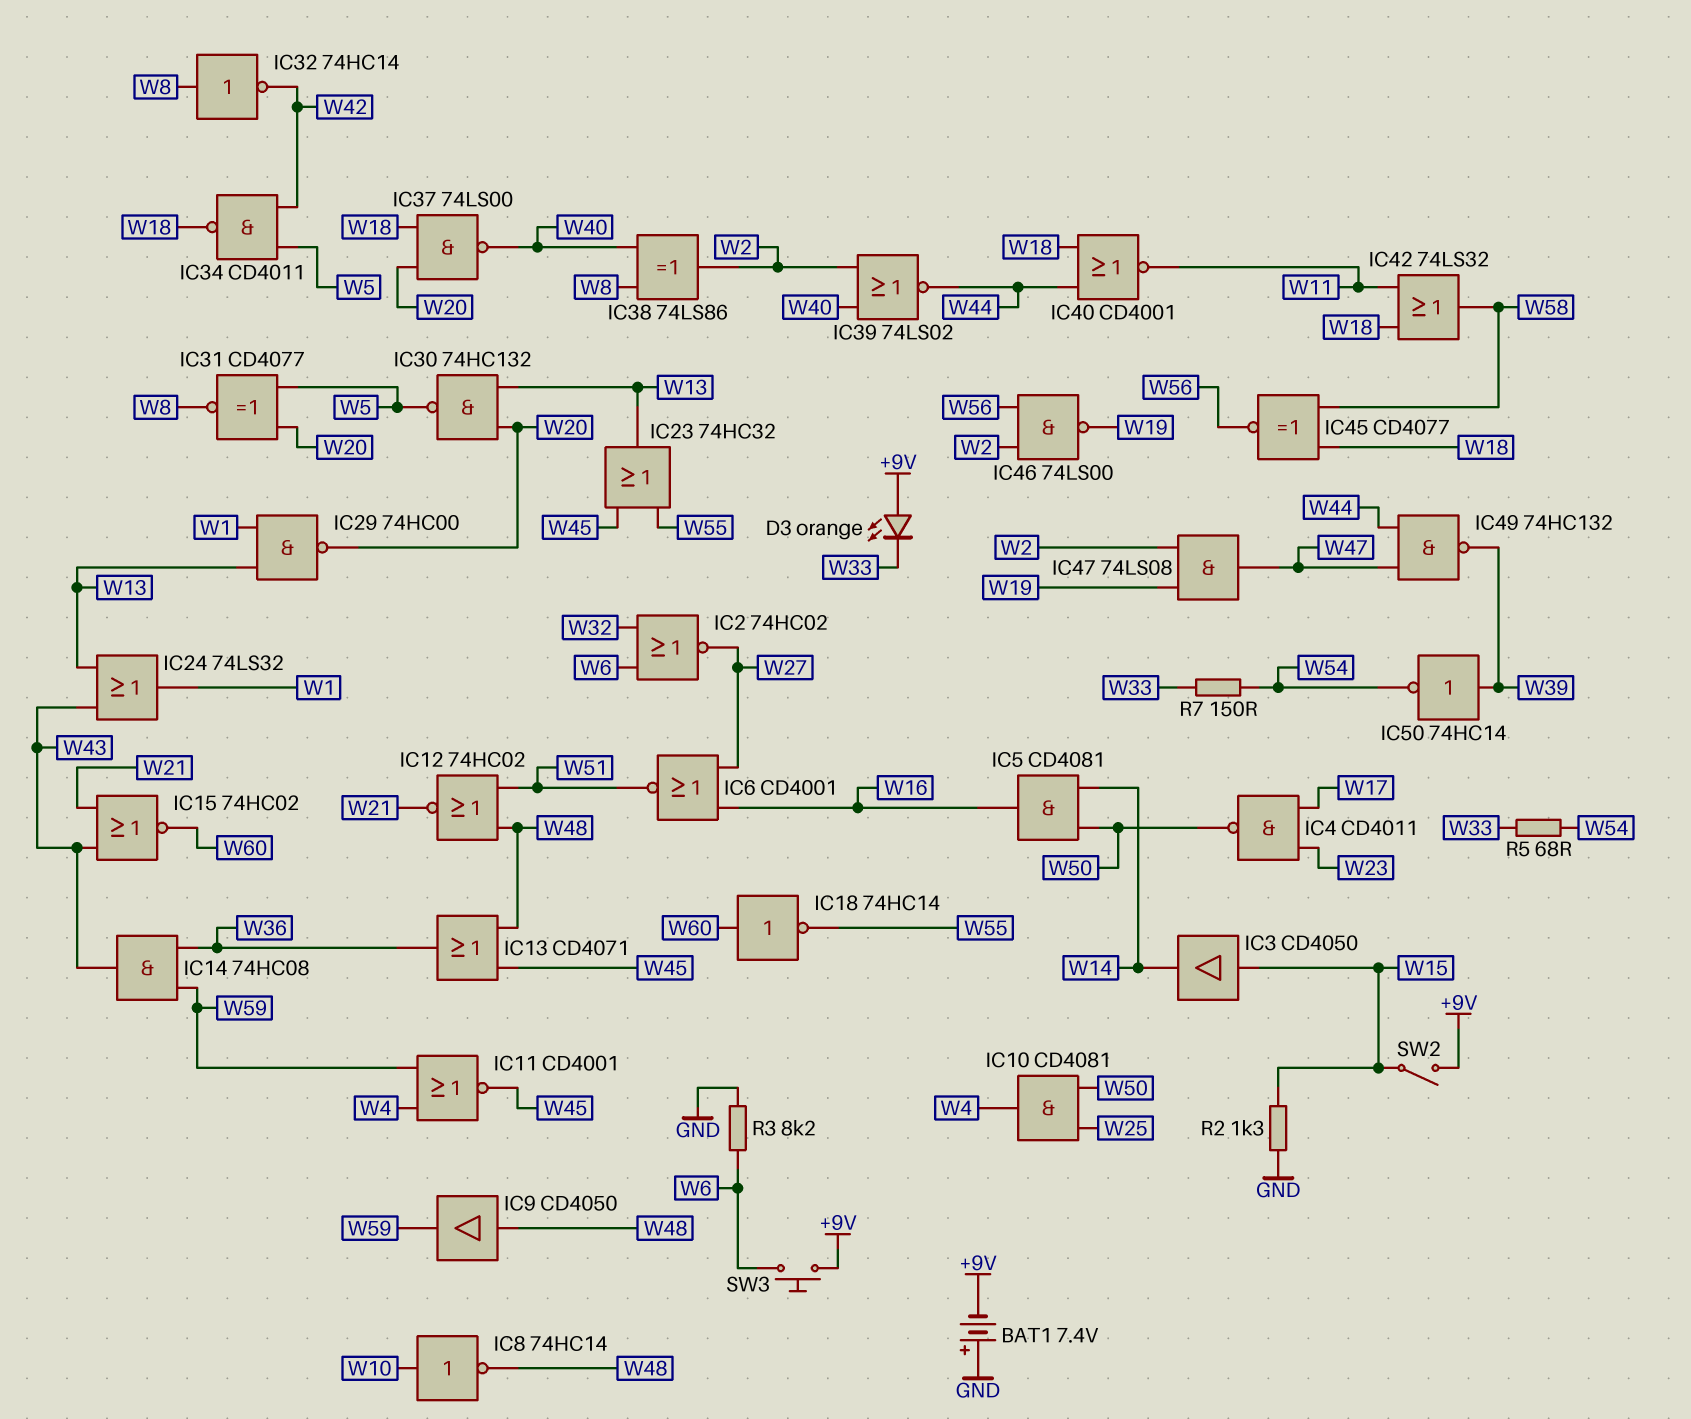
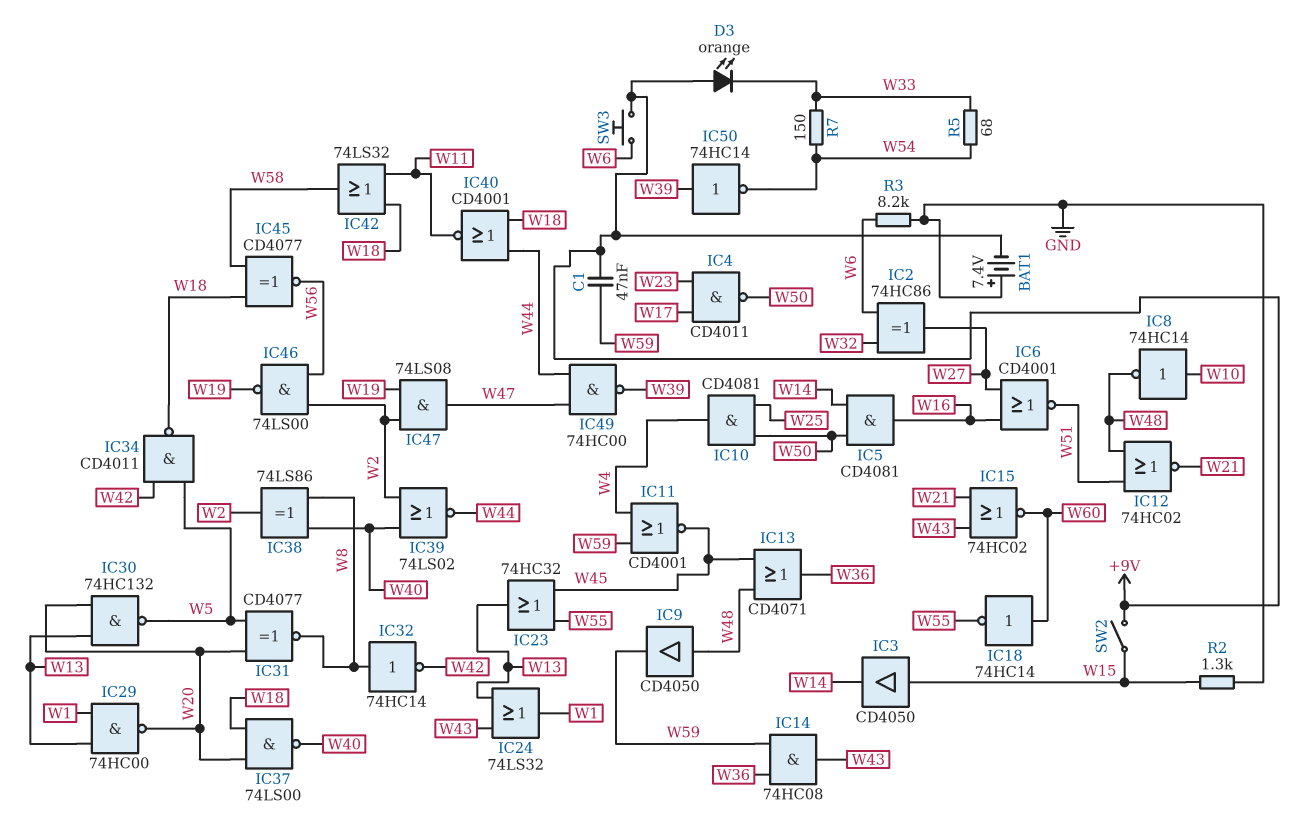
C1: none -> 47nF (+9V, W59)
IC2: NOR 74HC02 (in W6, in W32, out W27) -> XOR 74HC86 (in W6, in W32, out W27)
IC49: NAND 74HC132 (in W44, in W47, out W39) -> NAND 74HC00 (in W44, in W47, out W39)

